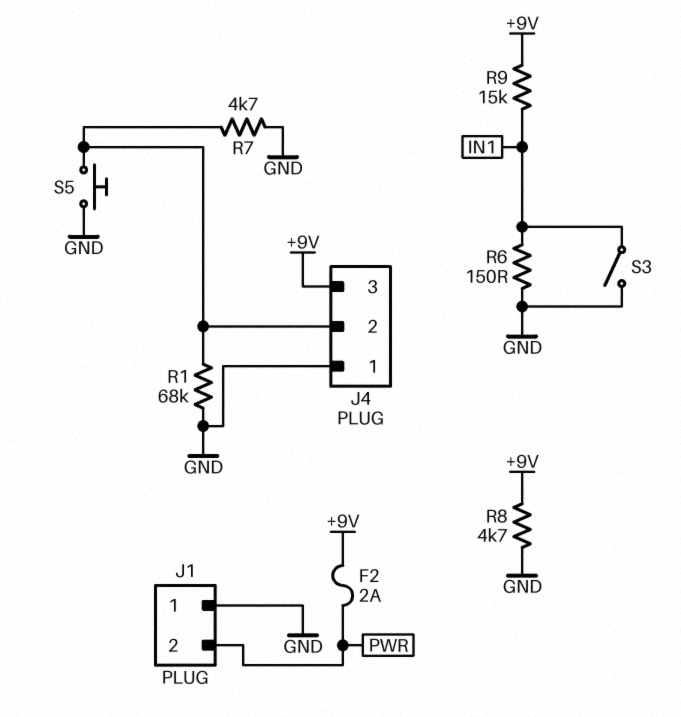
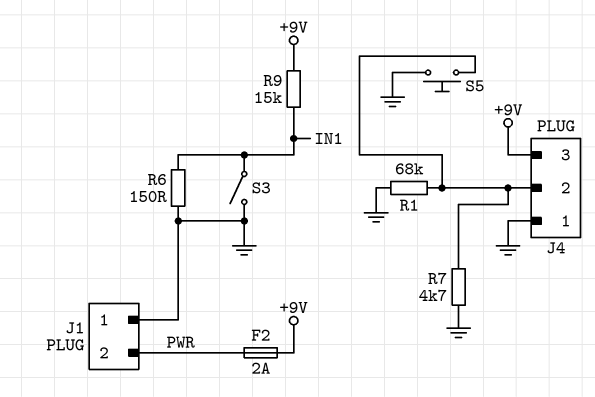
R8: 4.7k (+9V, GND) -> none

